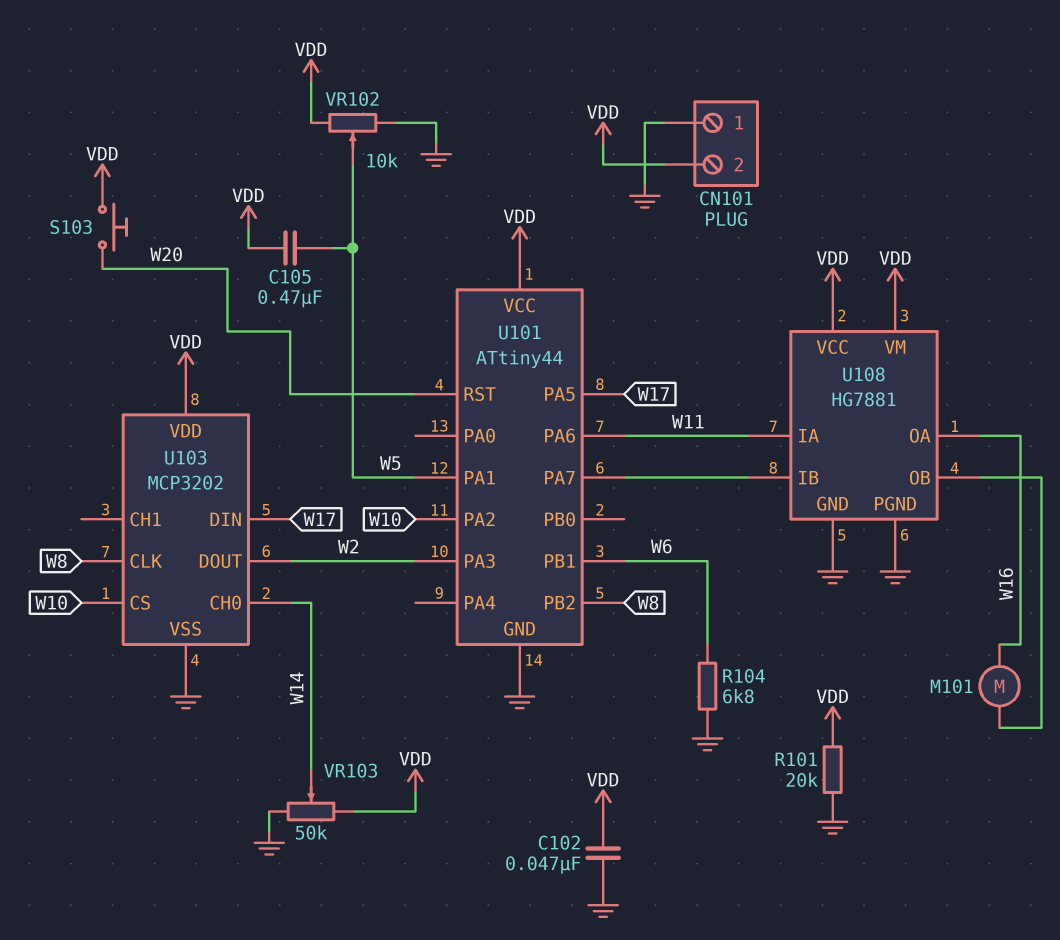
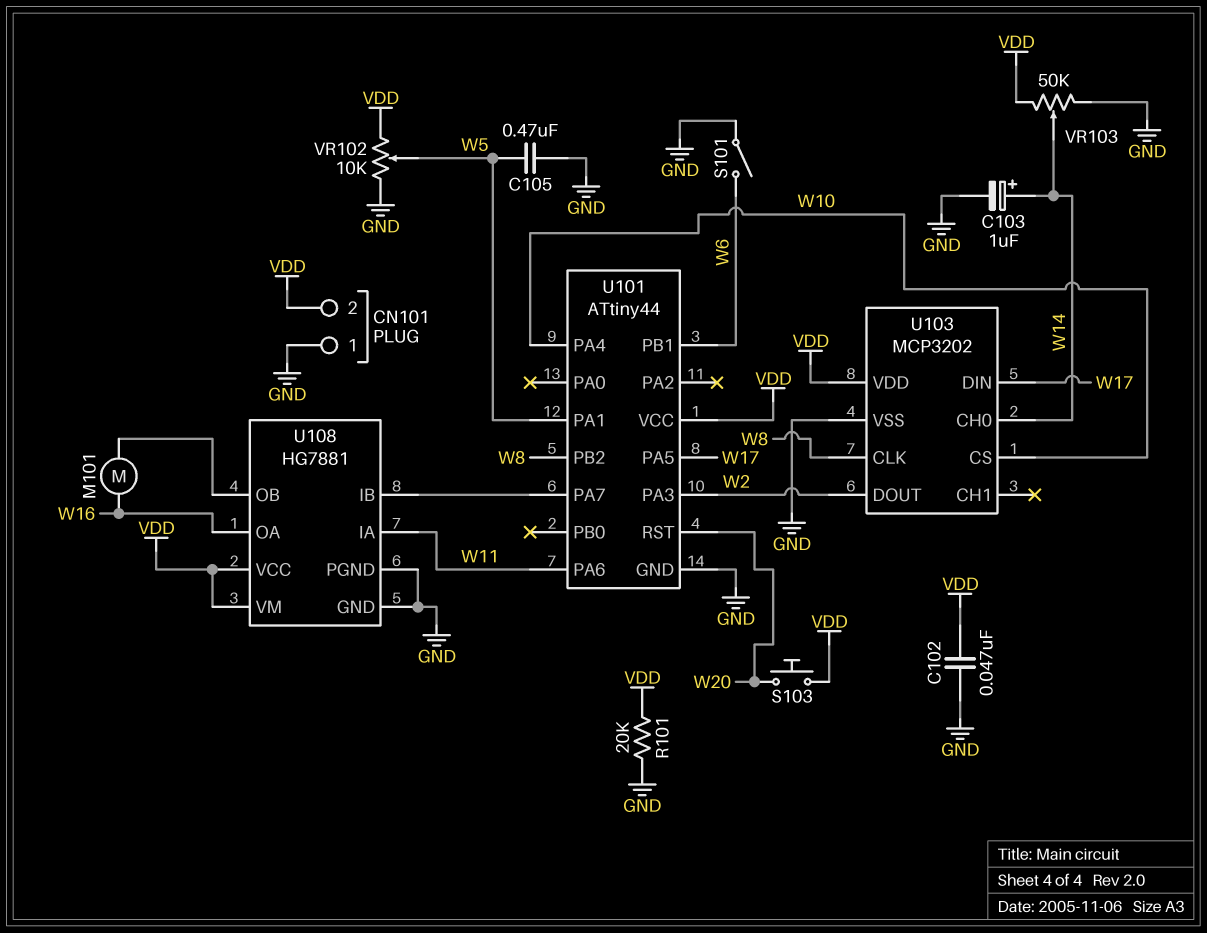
C103: none -> 1uF (plus W14, minus GND)
C105: 470nF (VDD, W5) -> 470nF (GND, W5)
R104: 6.8k (GND, W6) -> none
S101: none -> switch (GND, W6)
U101 pin PA2: W10 -> none
U101 pin PA4: none -> W10

